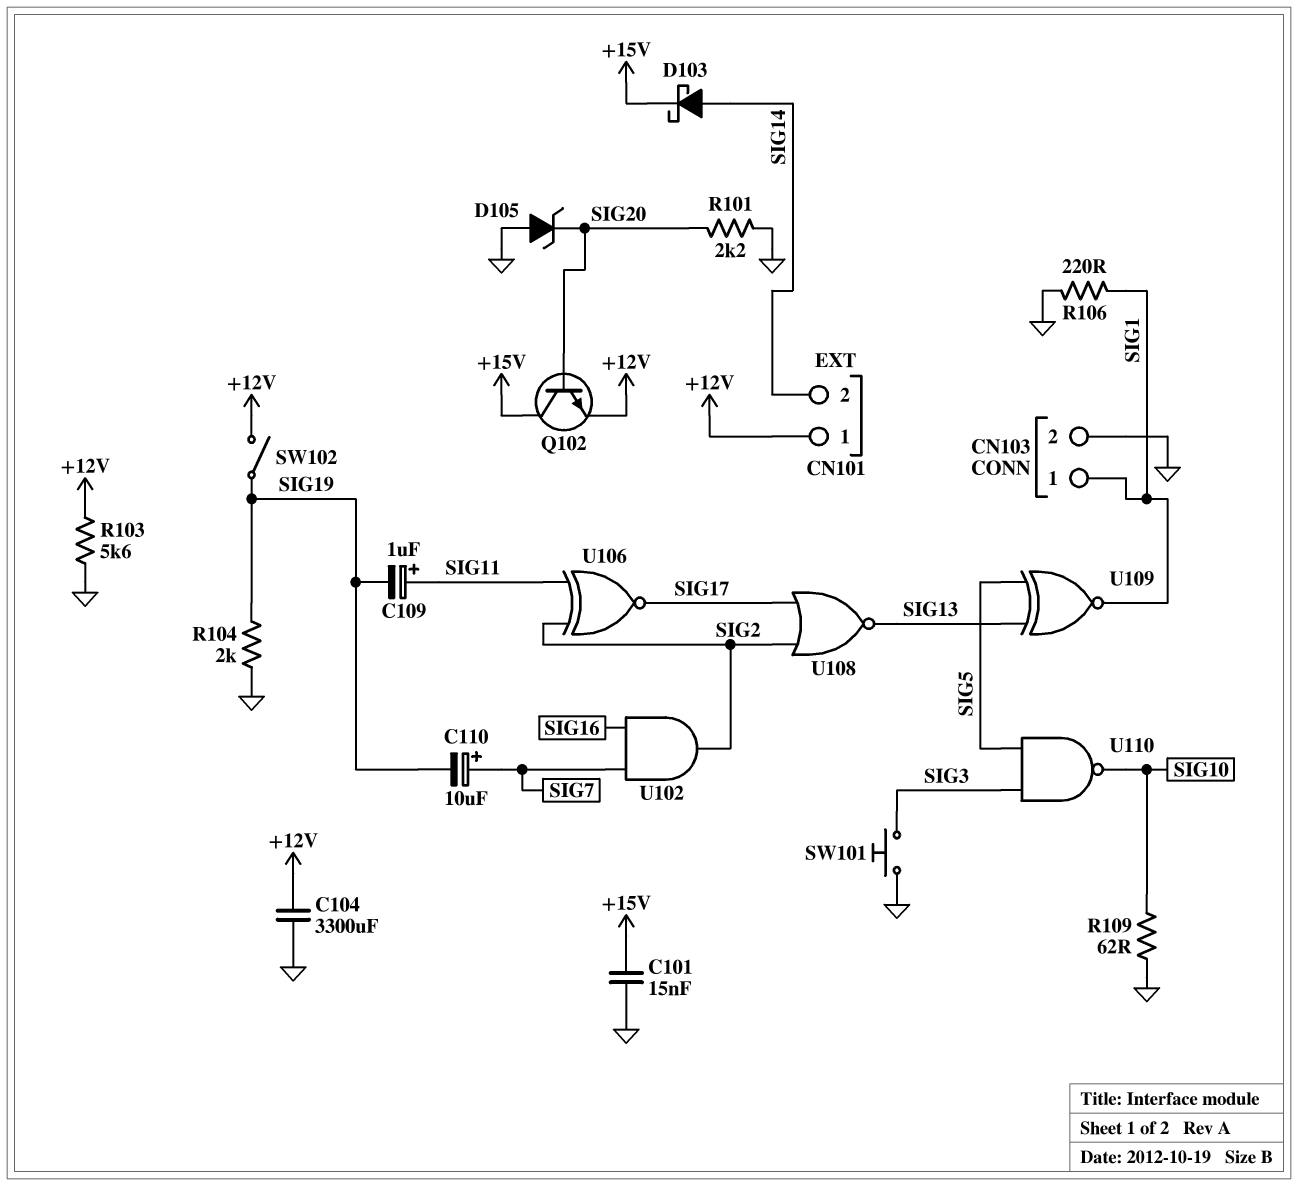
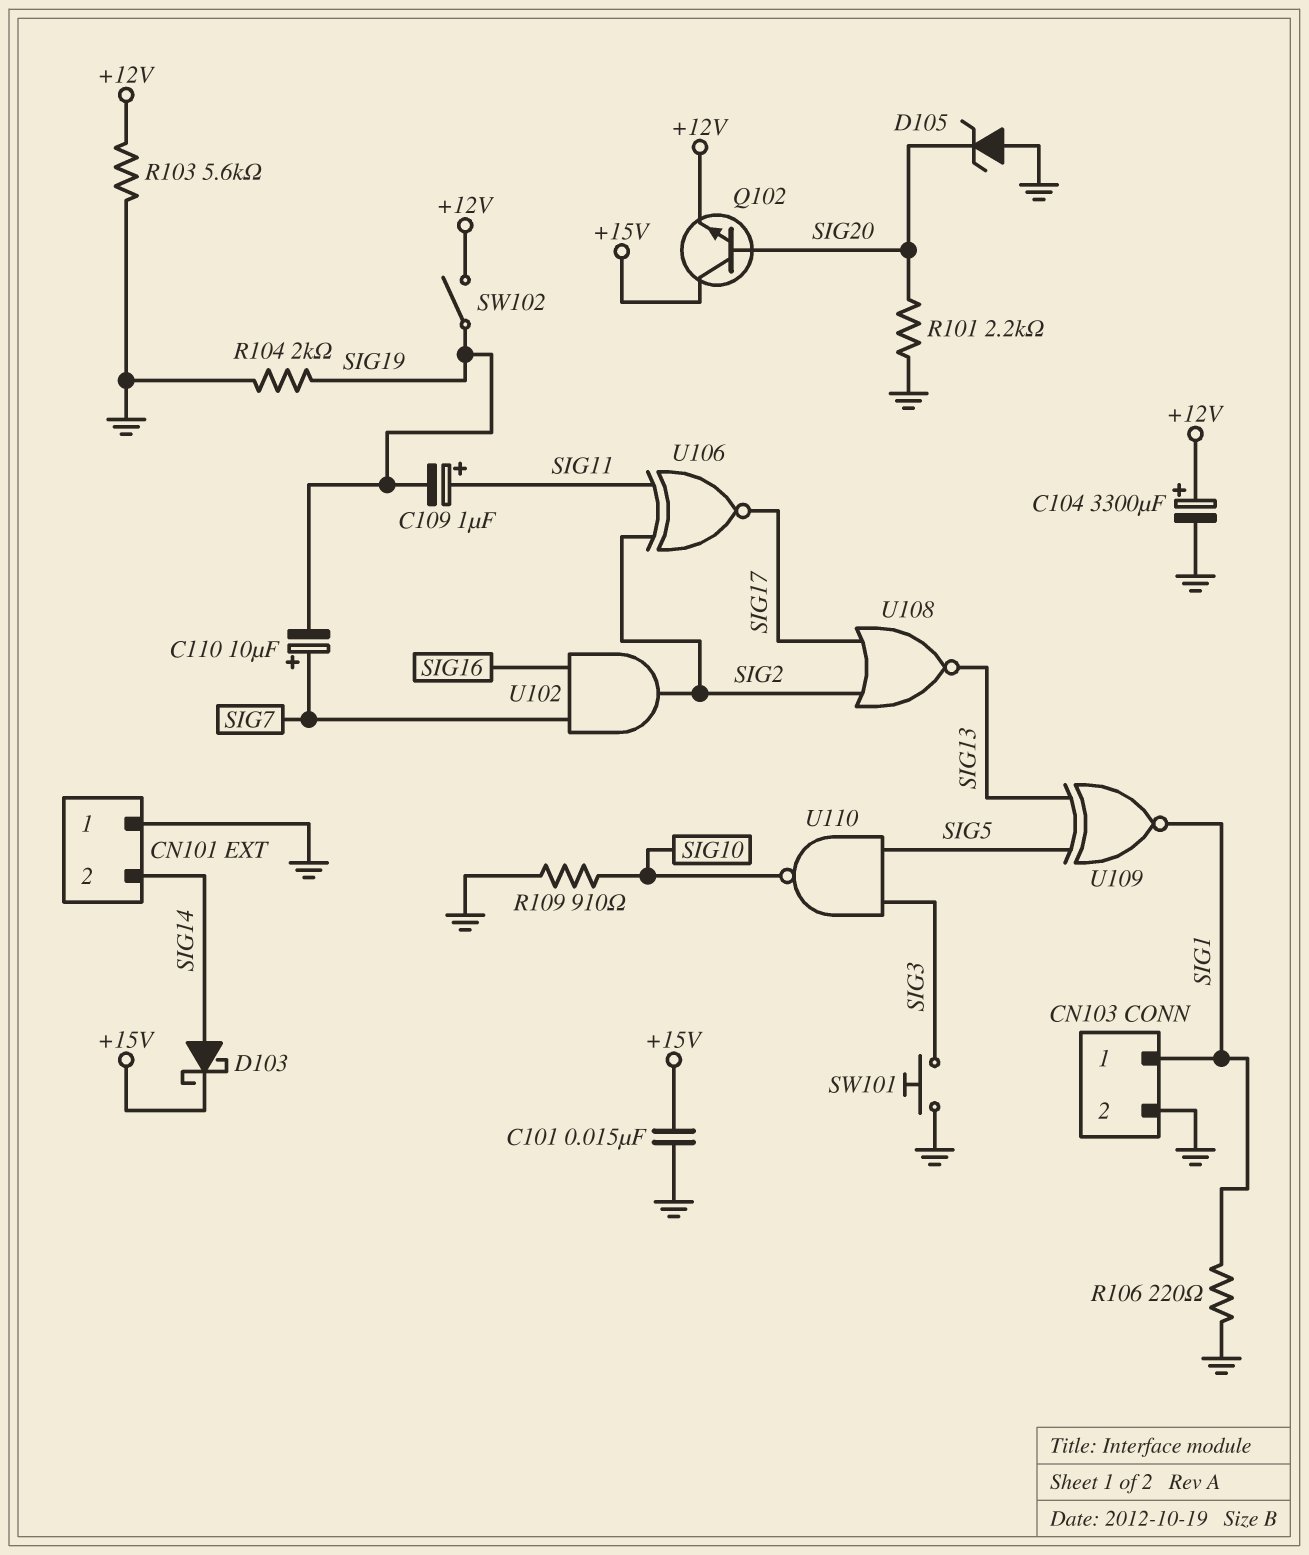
C104: 3300uF (+12V, GND) -> 3300uF (plus +12V, minus GND)
CN101 pin 1: +12V -> GND
R109: 62 (GND, SIG10) -> 910 (GND, SIG10)

